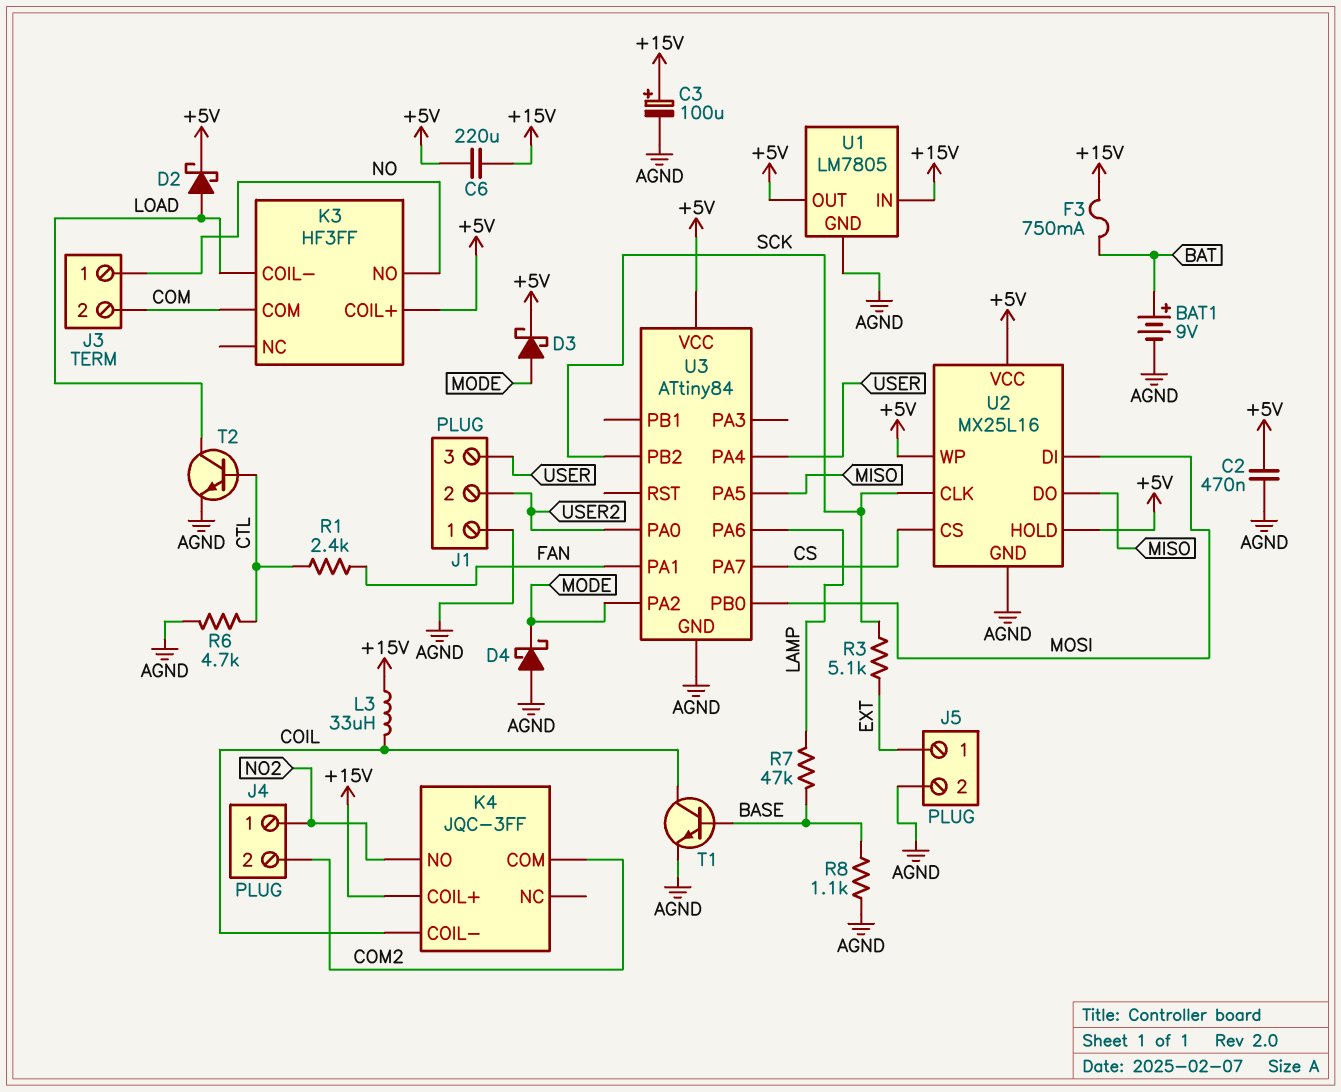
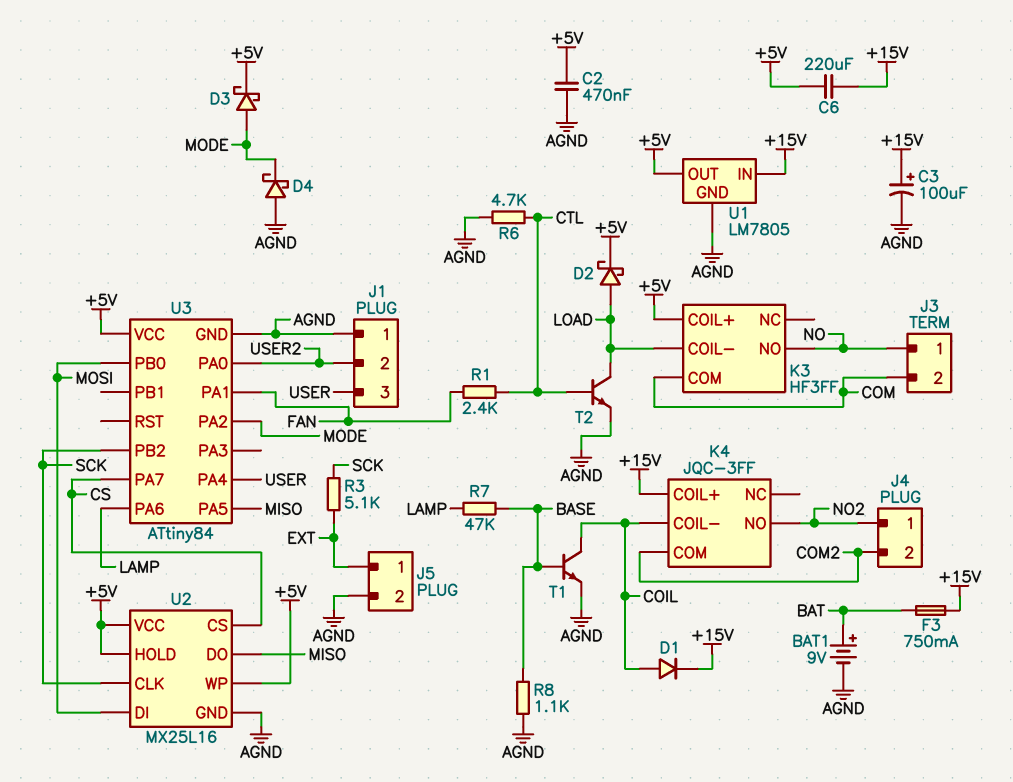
D1: none -> diode (A COIL, K +15V)
L3: 33uH (+15V, COIL) -> none

